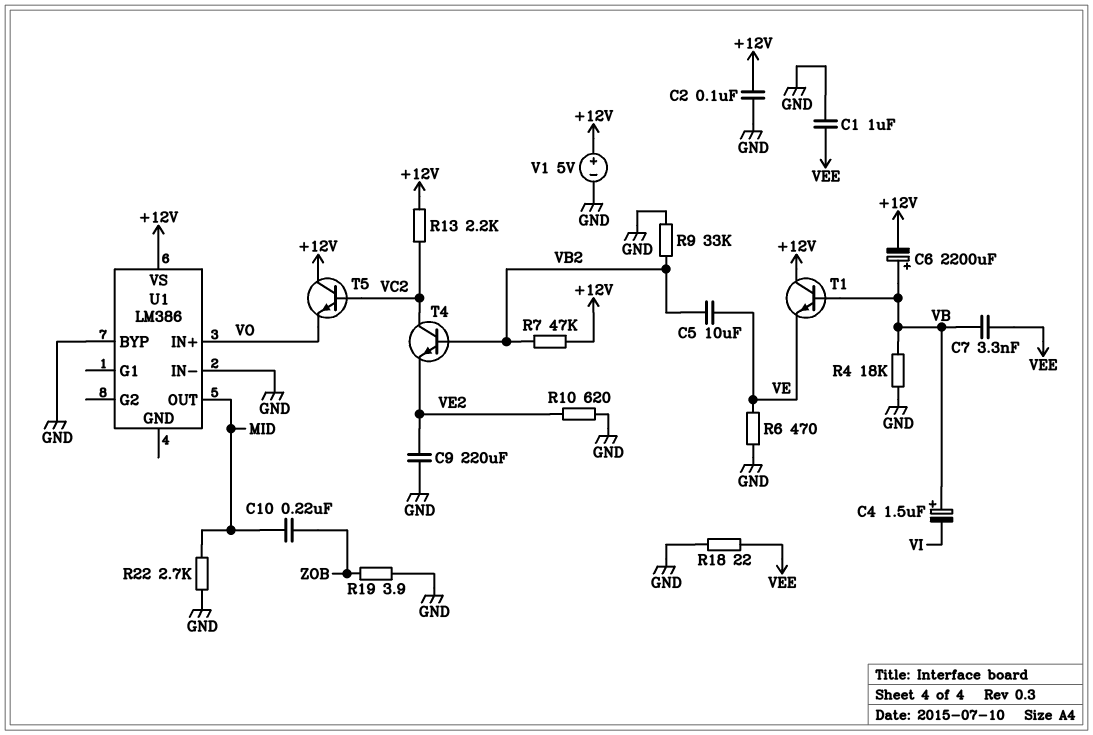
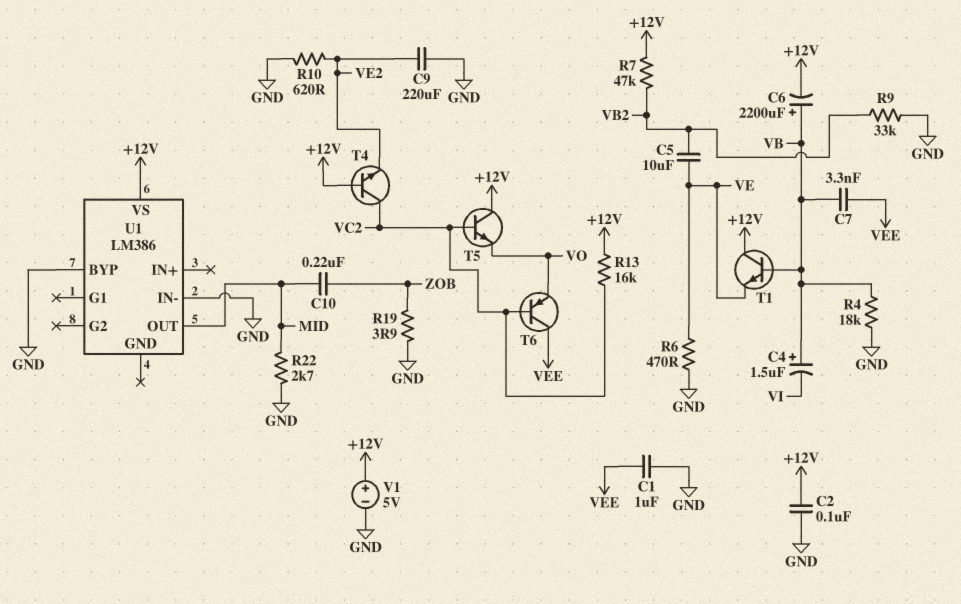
R13: 2.2k (+12V, VC2) -> 16k (+12V, VC2)
R18: 22 (GND, VEE) -> none
T4: NPN (B VB2, C VC2, E VE2) -> NPN (B +12V, C VC2, E VE2)
T6: none -> PNP (B VC2, C VEE, E VO)
U1 pin IN+: VO -> none

